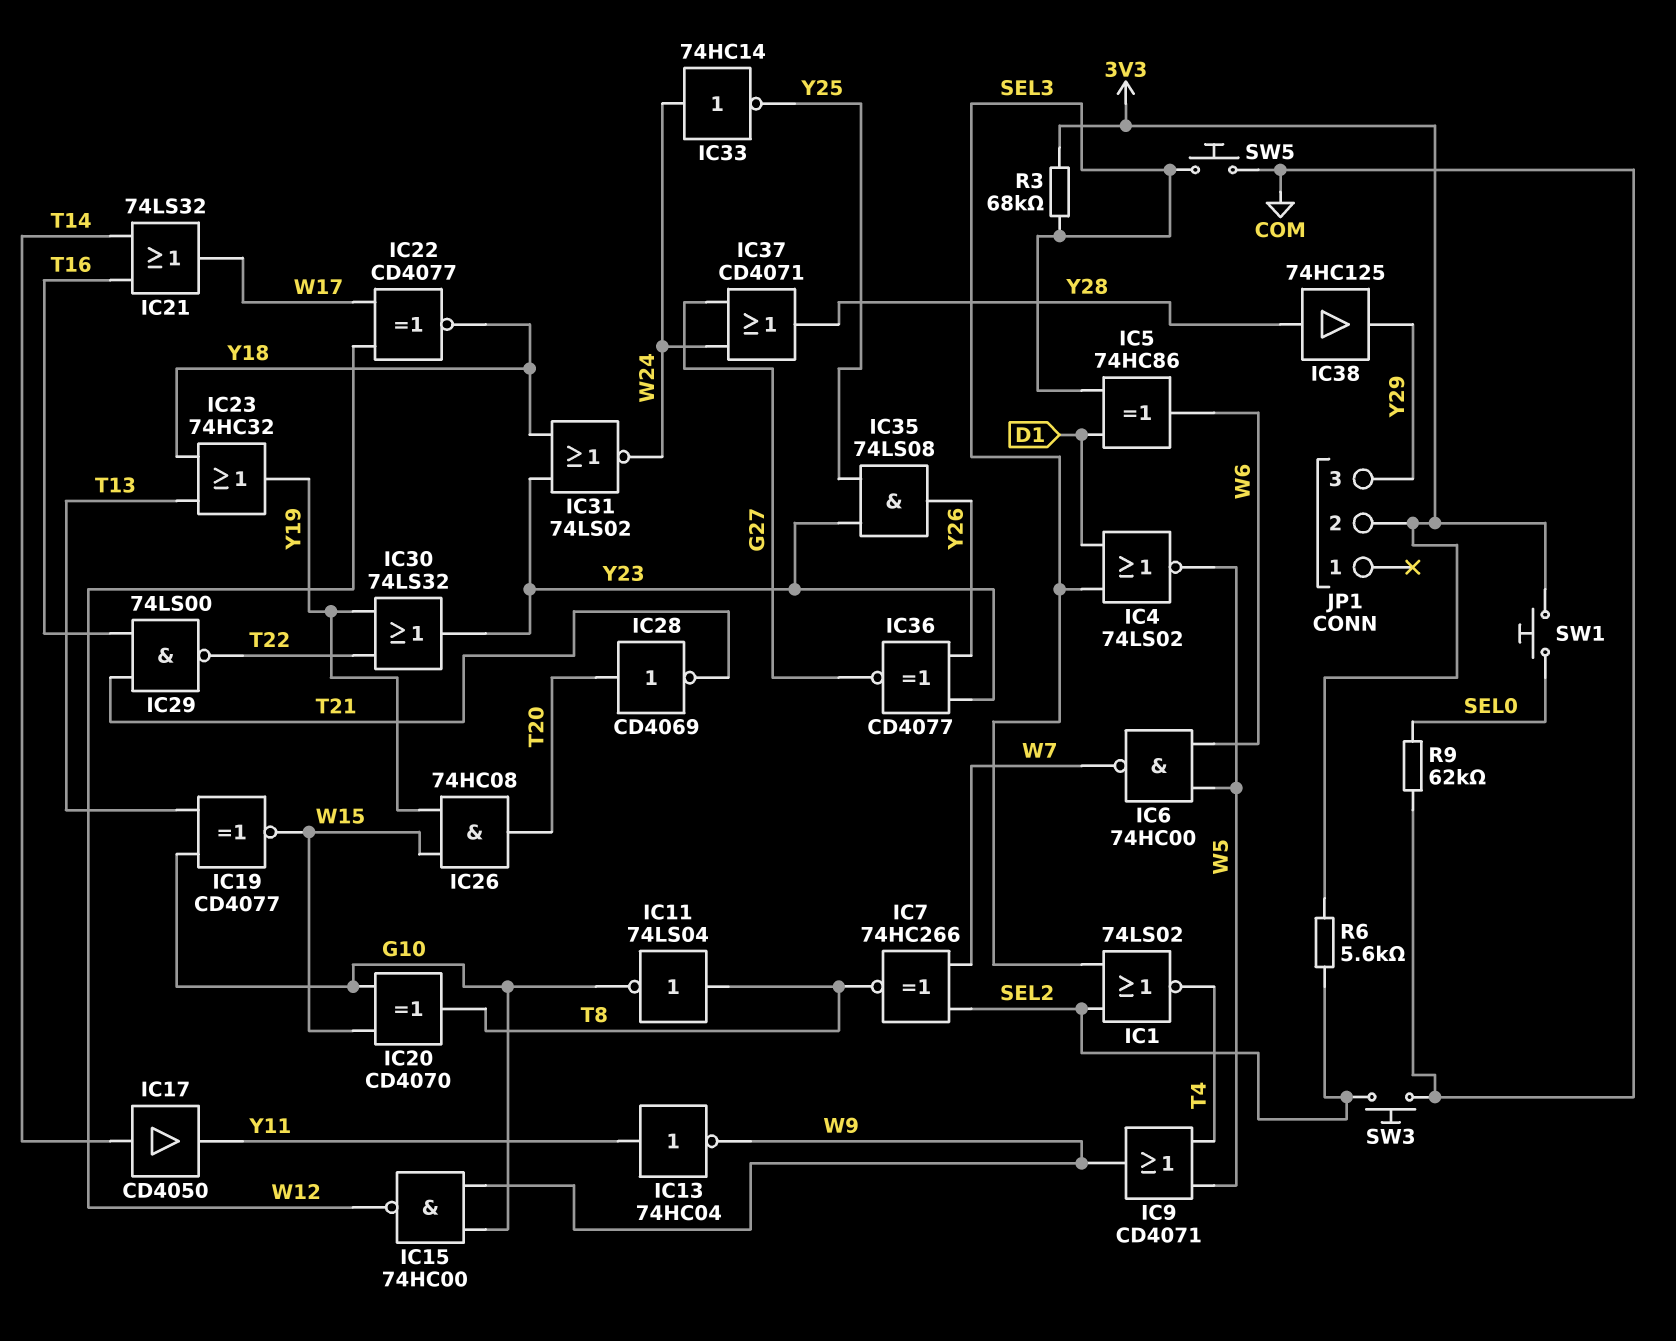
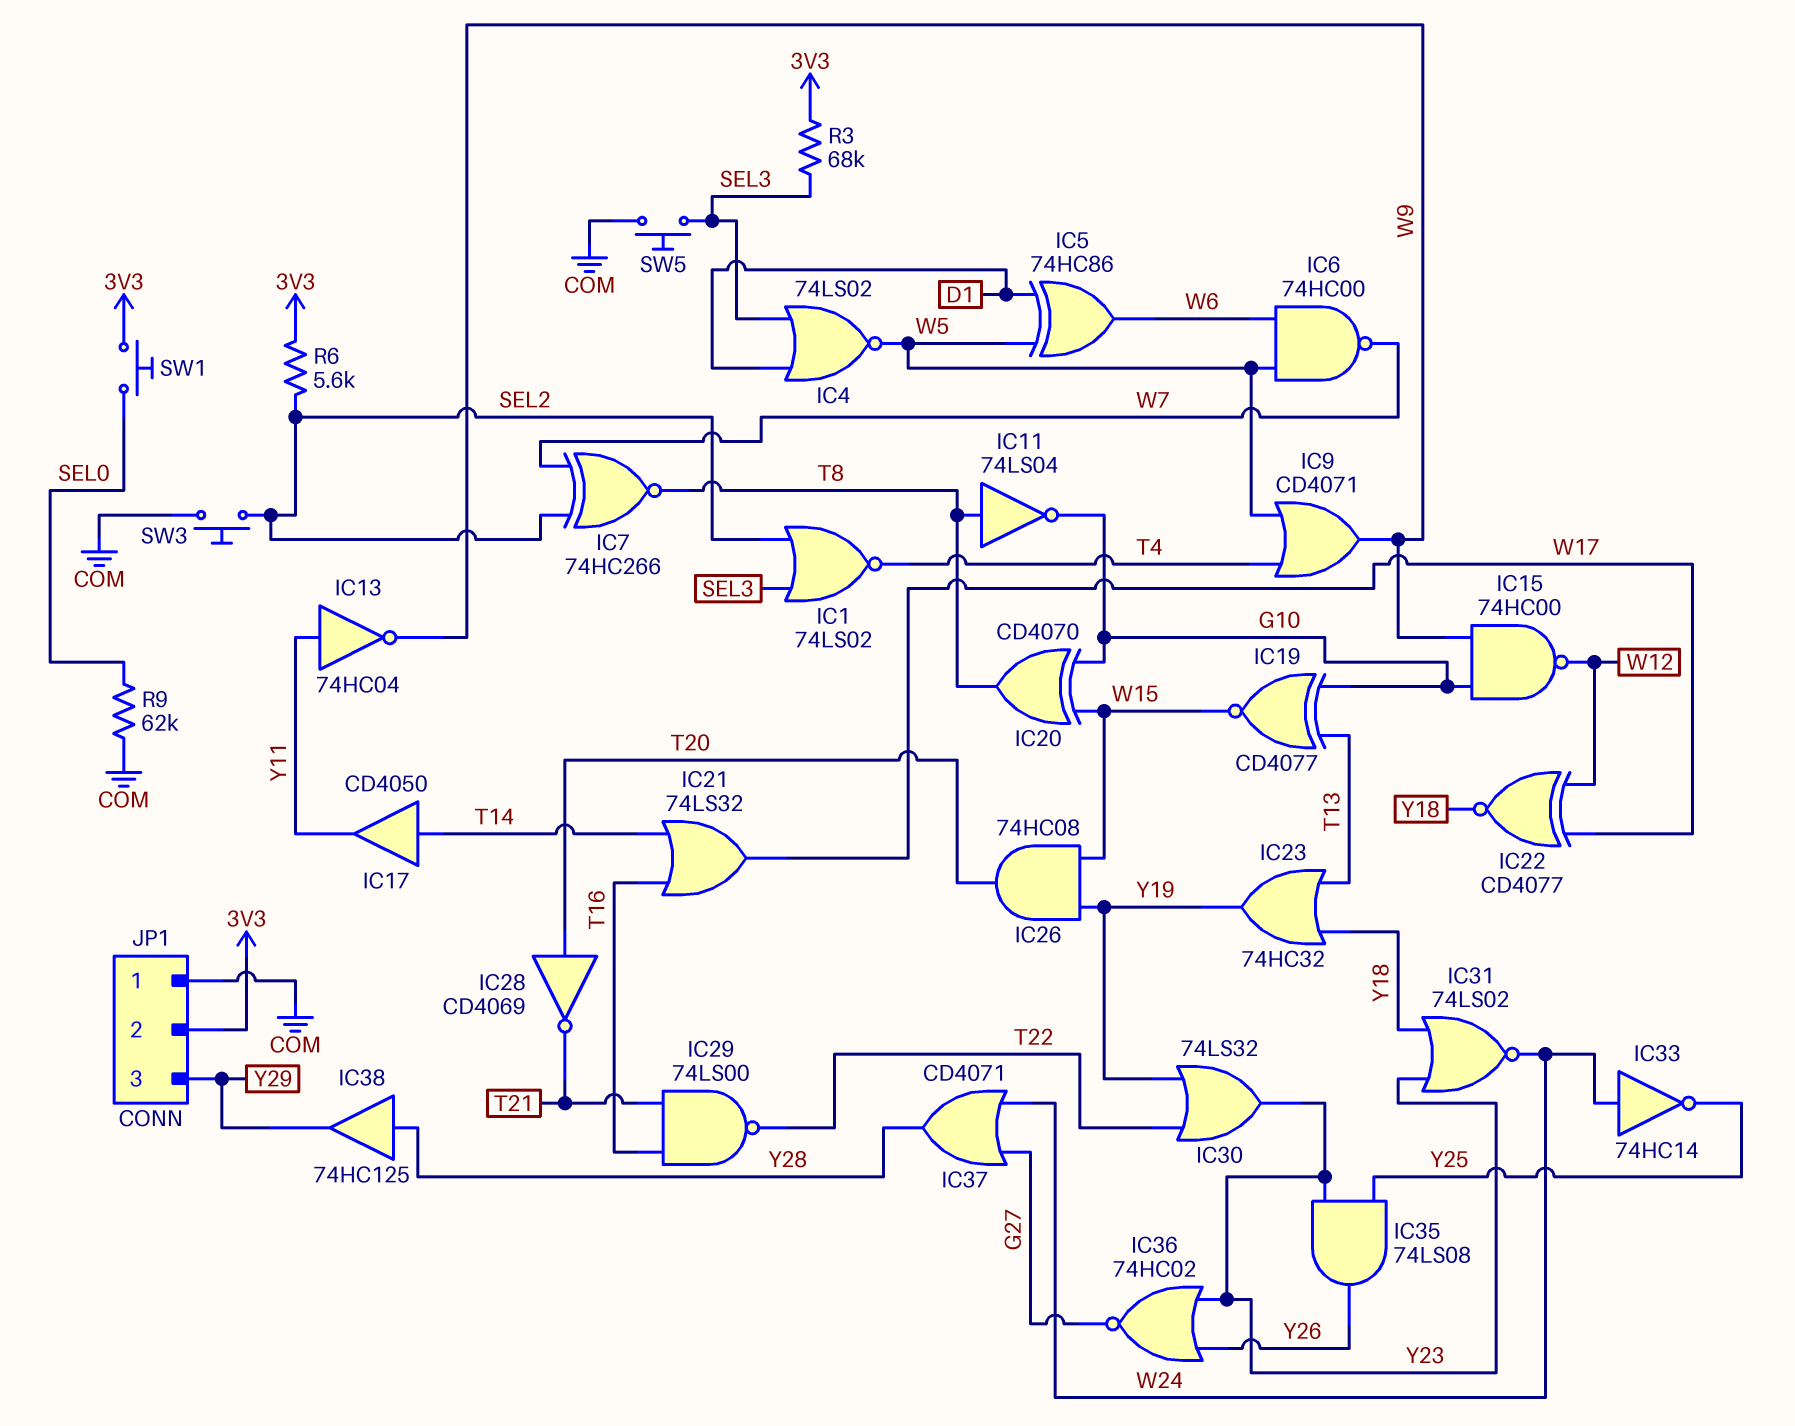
IC5: XOR 74HC86 (in D1, in SEL3, out W6) -> XOR 74HC86 (in D1, in W5, out W6)
IC36: XNOR CD4077 (in Y23, in Y26, out G27) -> NOR 74HC02 (in Y23, in Y26, out G27)
JP1 pin 1: none -> COM

